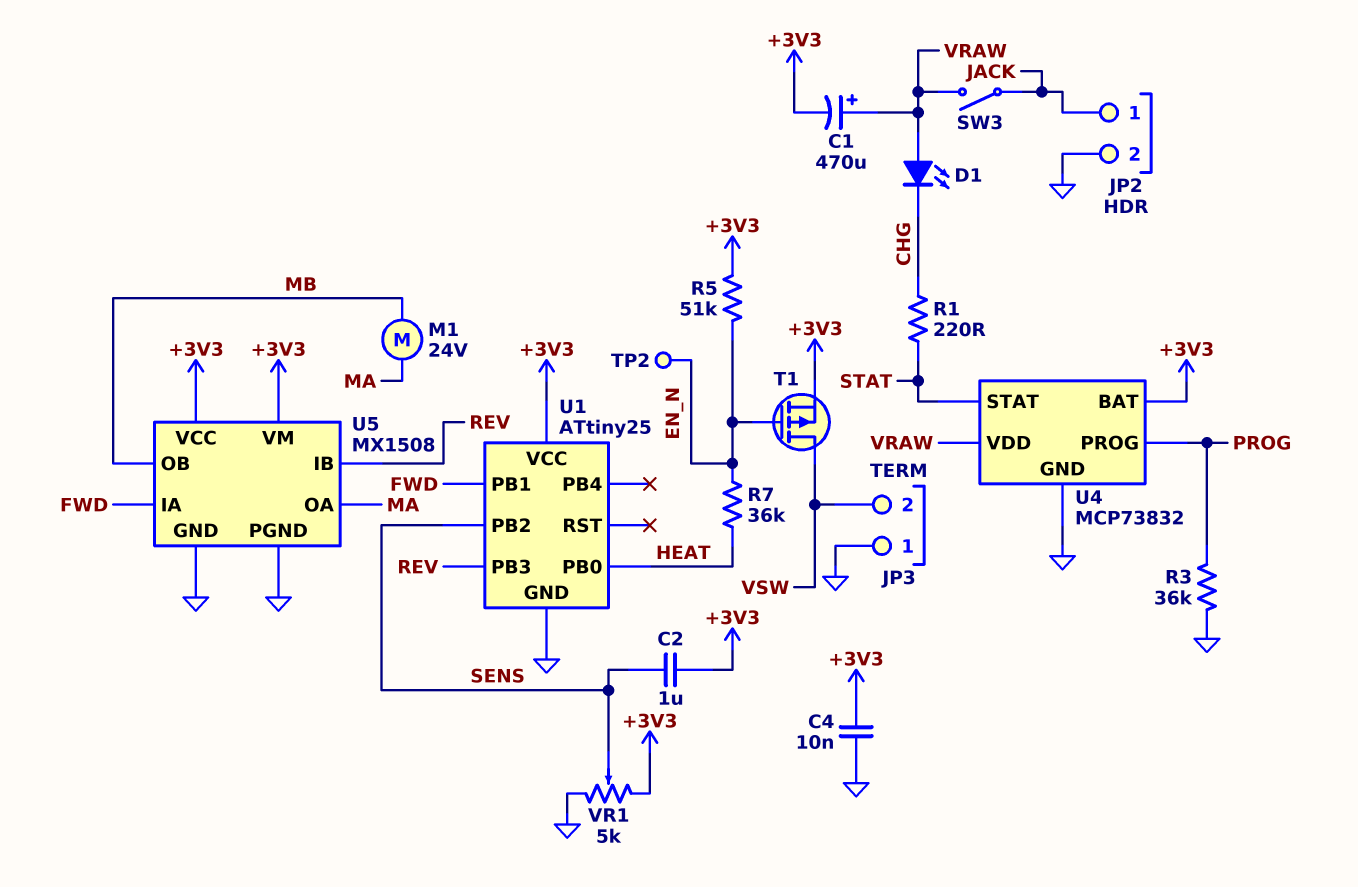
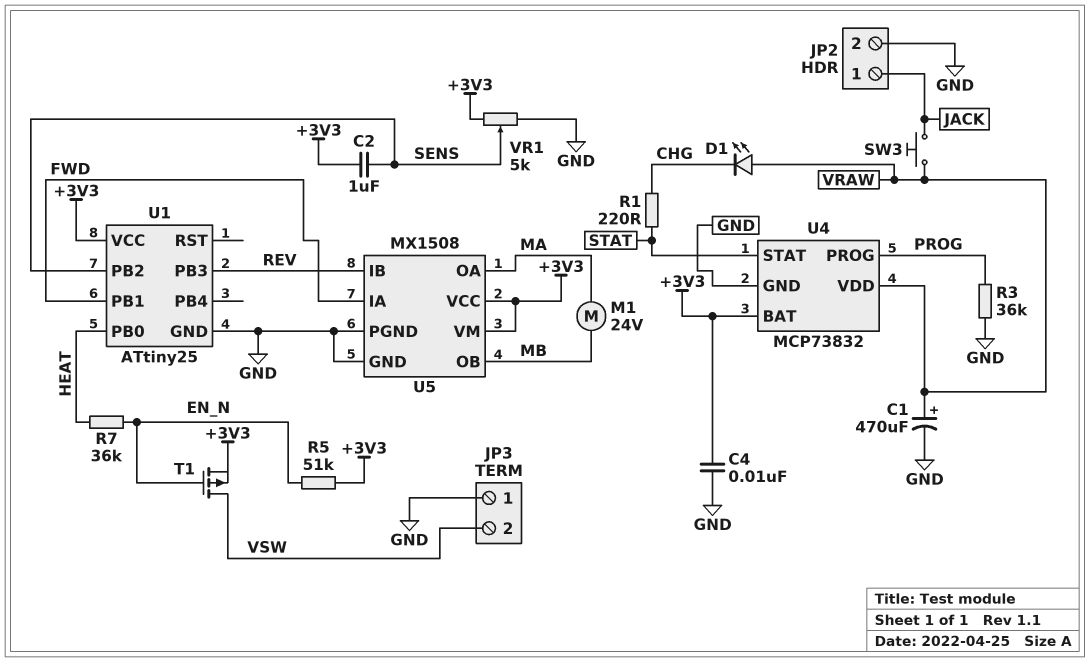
C1: 470uF (plus VRAW, minus +3V3) -> 470uF (plus VRAW, minus GND)
SW3: switch (JACK, VRAW) -> button (JACK, VRAW)
TP2: test point (EN_N) -> none

